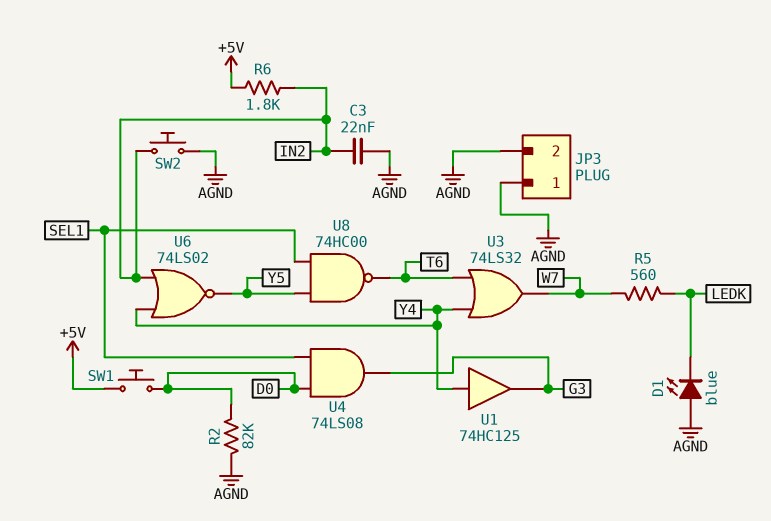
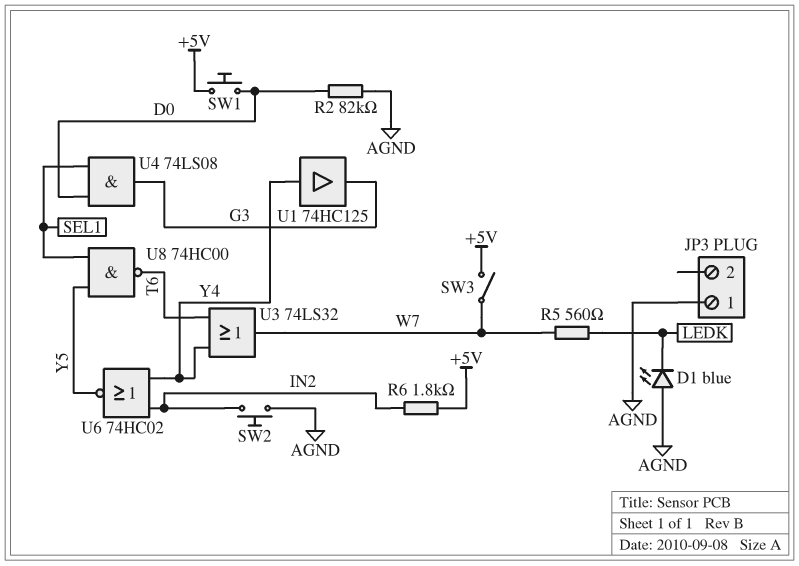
C3: 22nF (AGND, IN2) -> none
JP3 pin 2: AGND -> none
SW3: none -> switch (+5V, W7)
U6: NOR 74LS02 (in IN2, in Y4, out Y5) -> NOR 74HC02 (in IN2, in Y4, out Y5)

